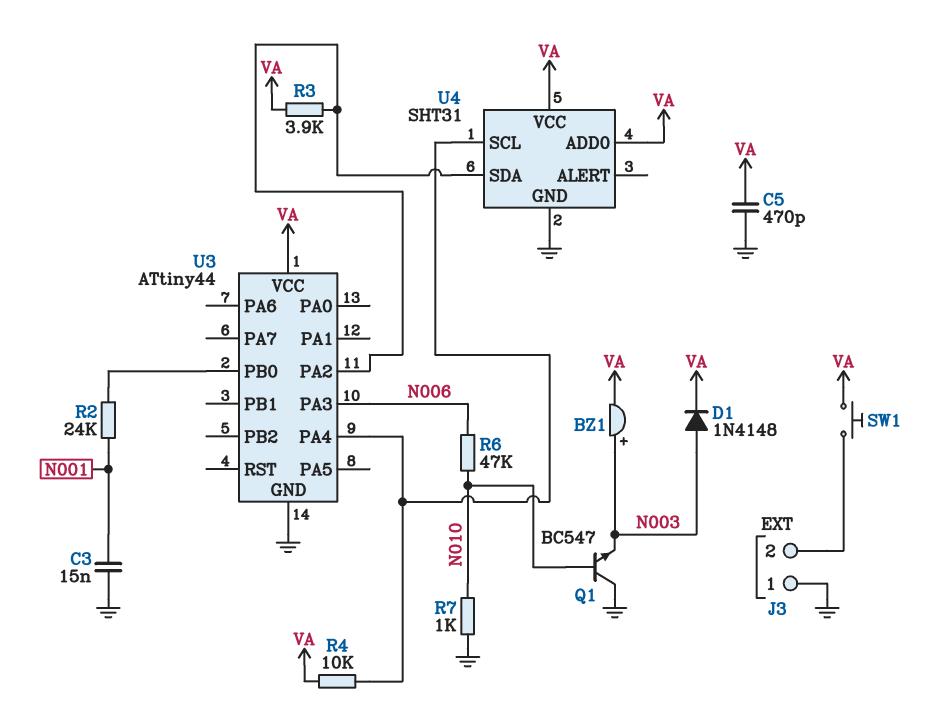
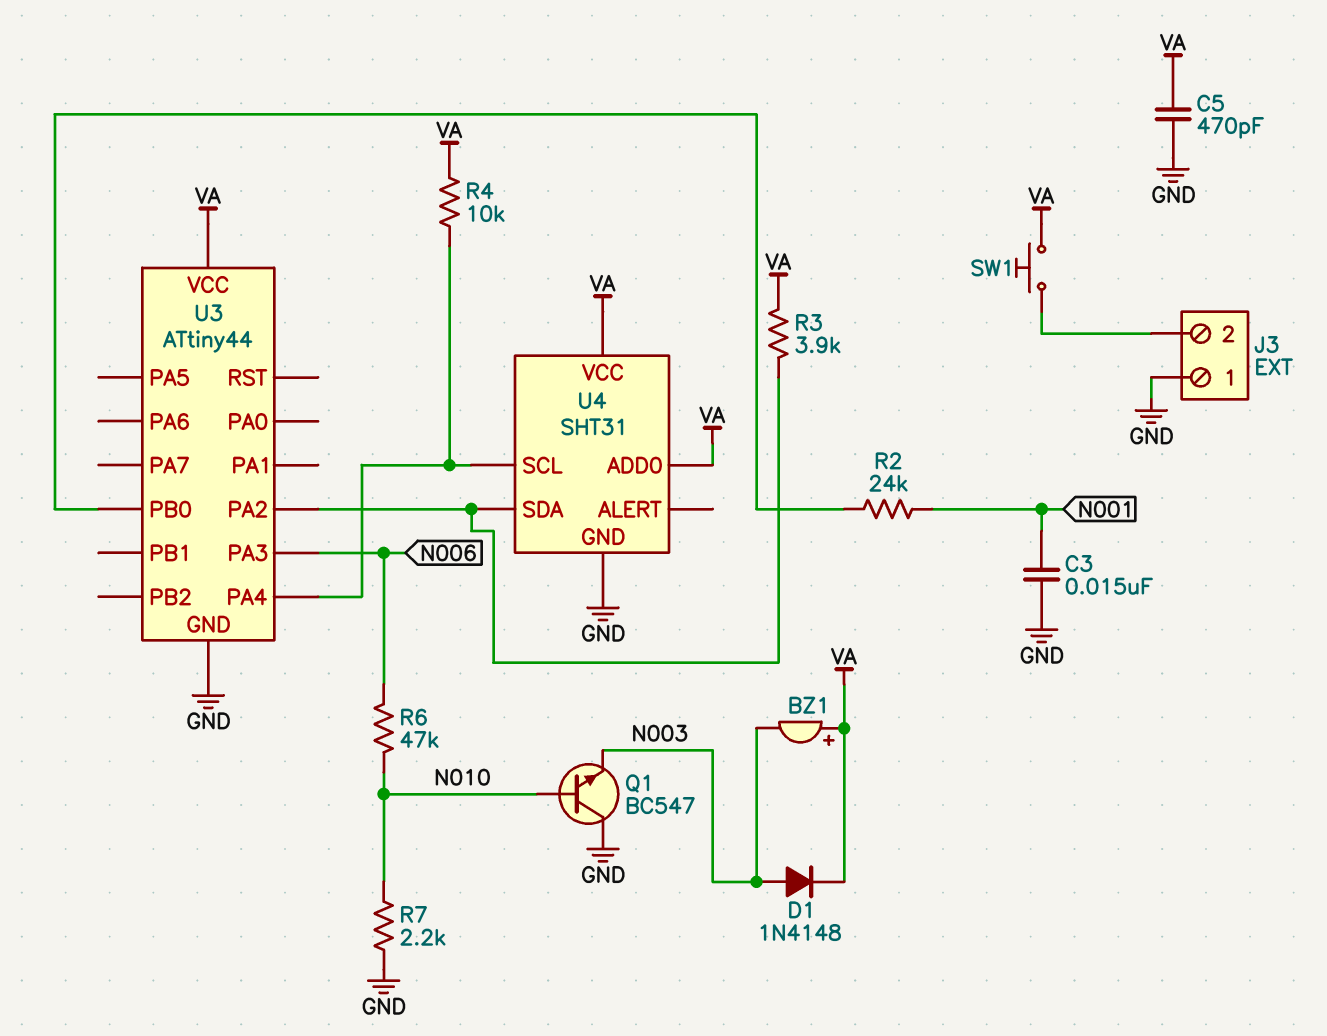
BZ1: buzzer (plus N003, minus VA) -> buzzer (plus VA, minus N003)
R7: 1k (GND, N010) -> 2.2k (GND, N010)

